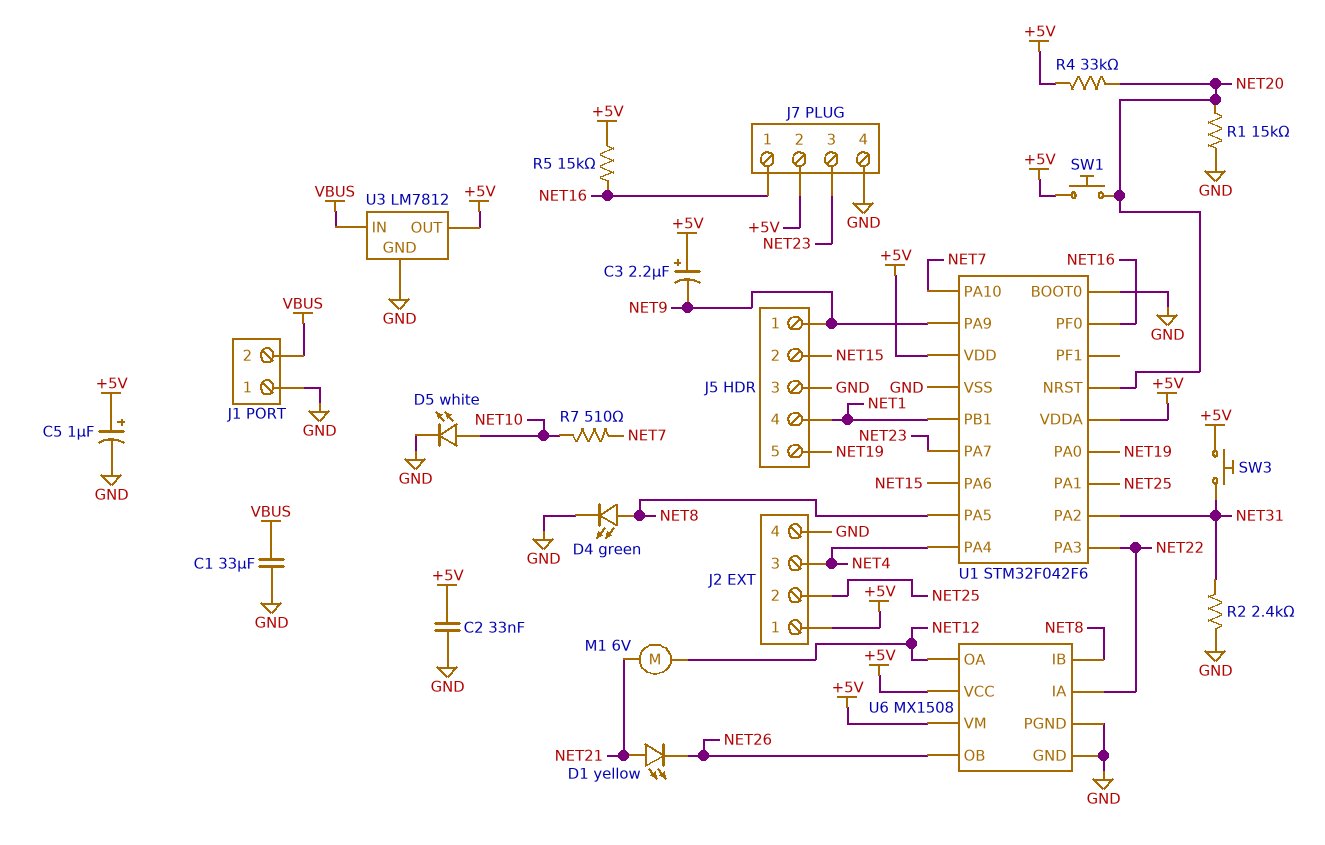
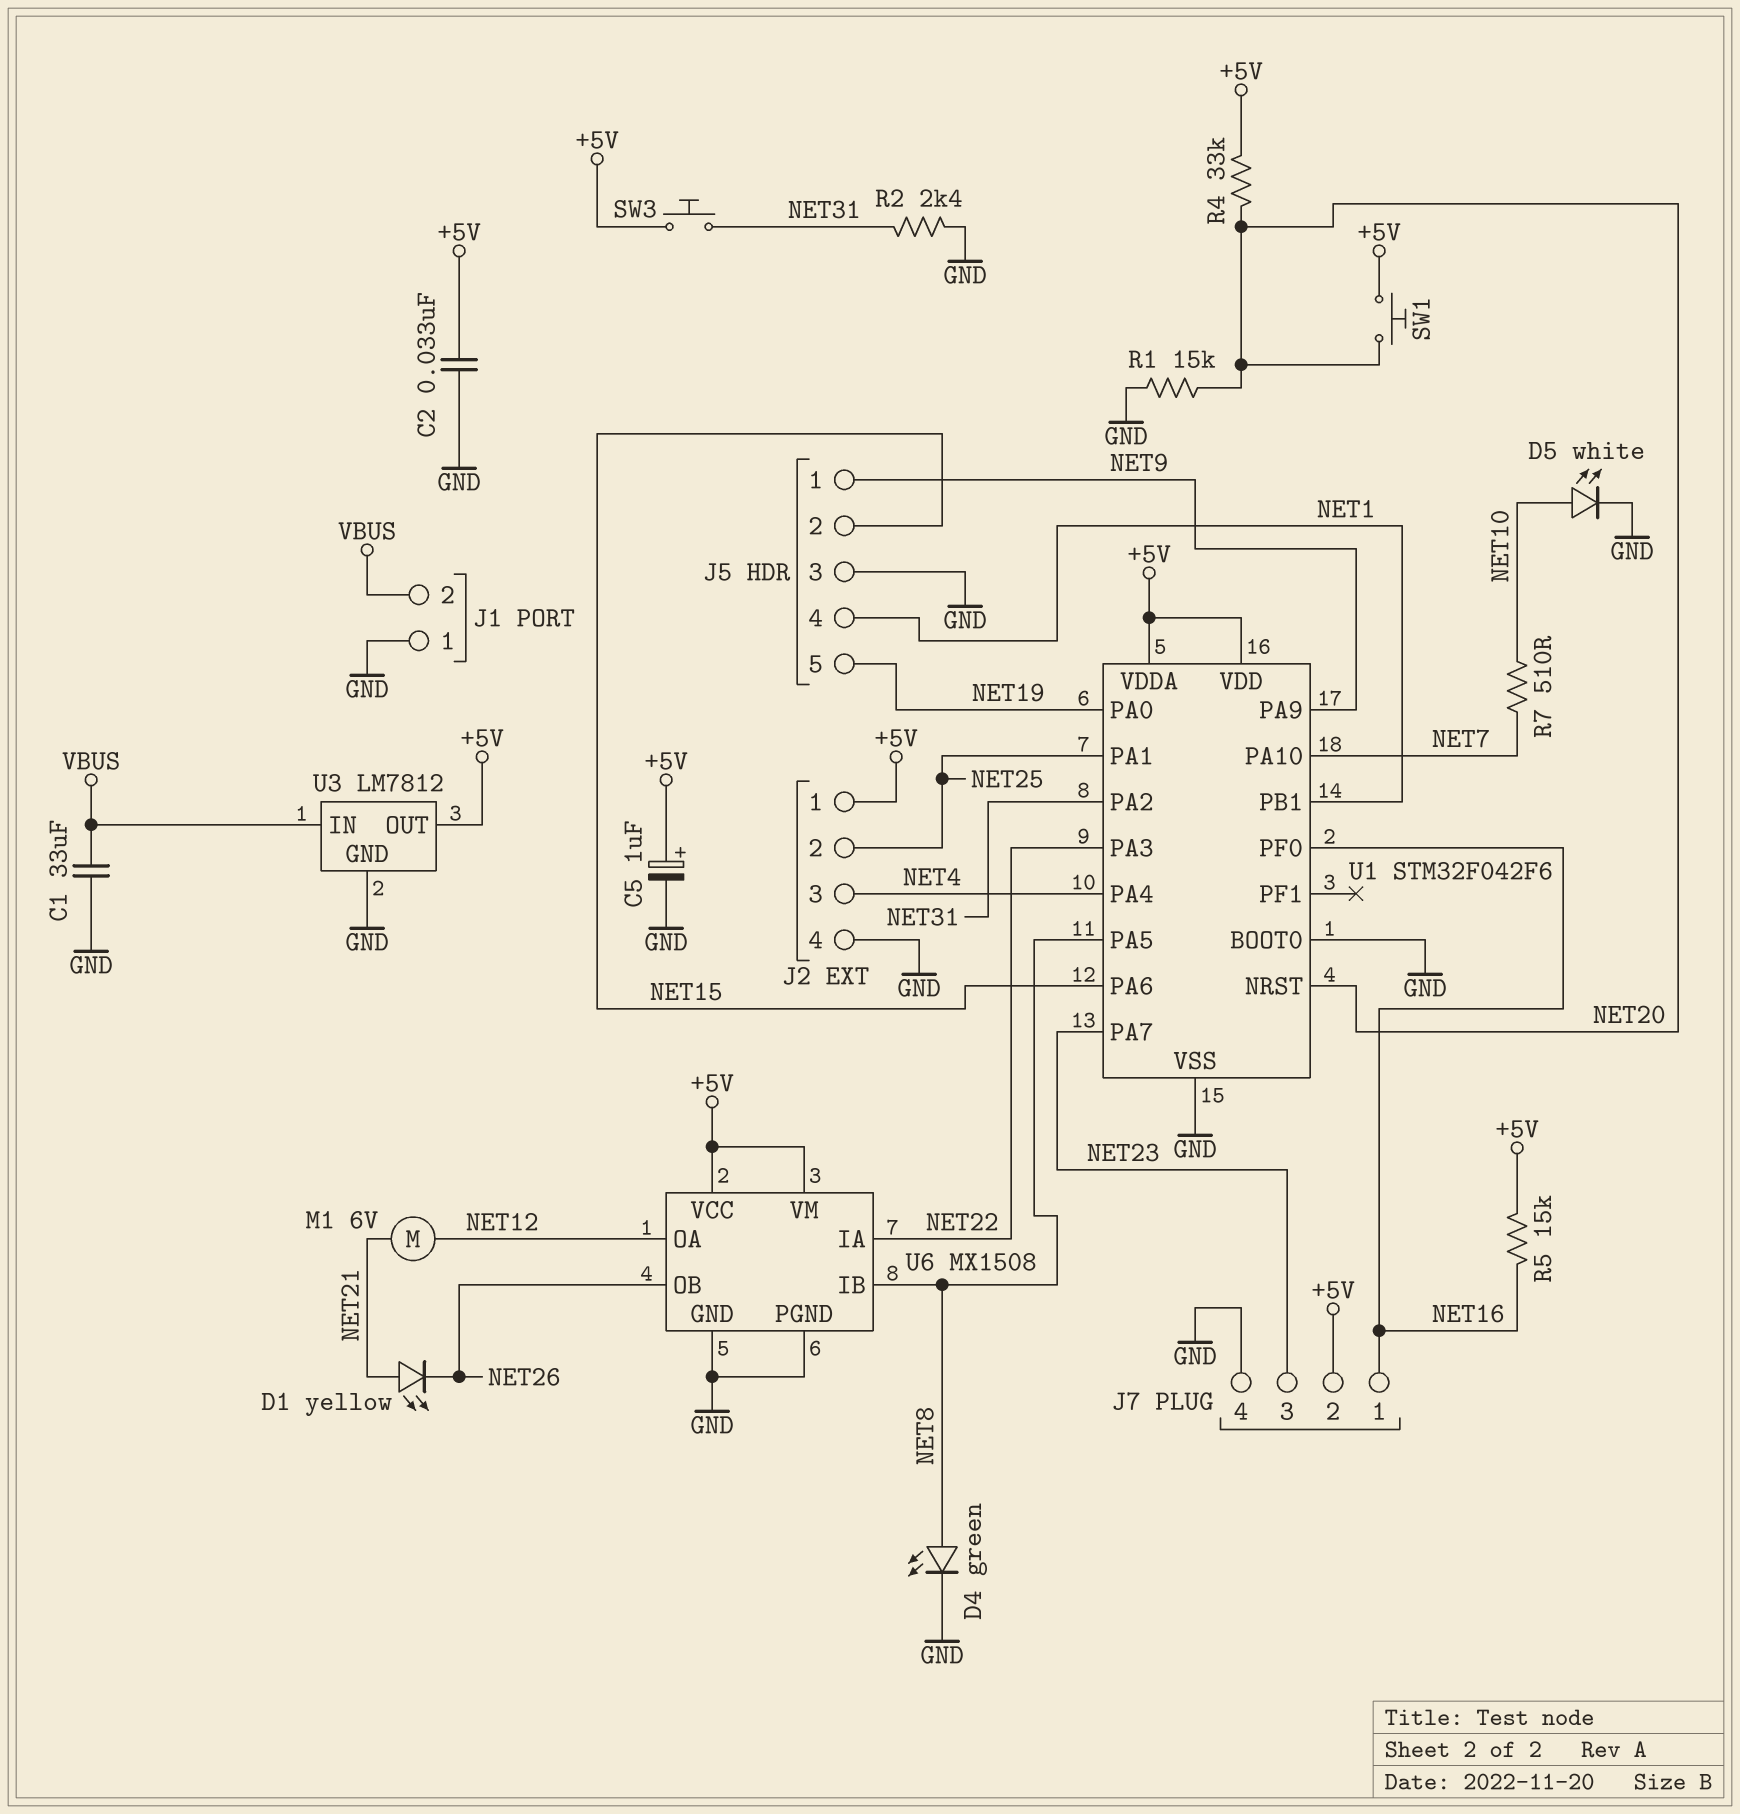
C3: 2.2uF (plus +5V, minus NET9) -> none

